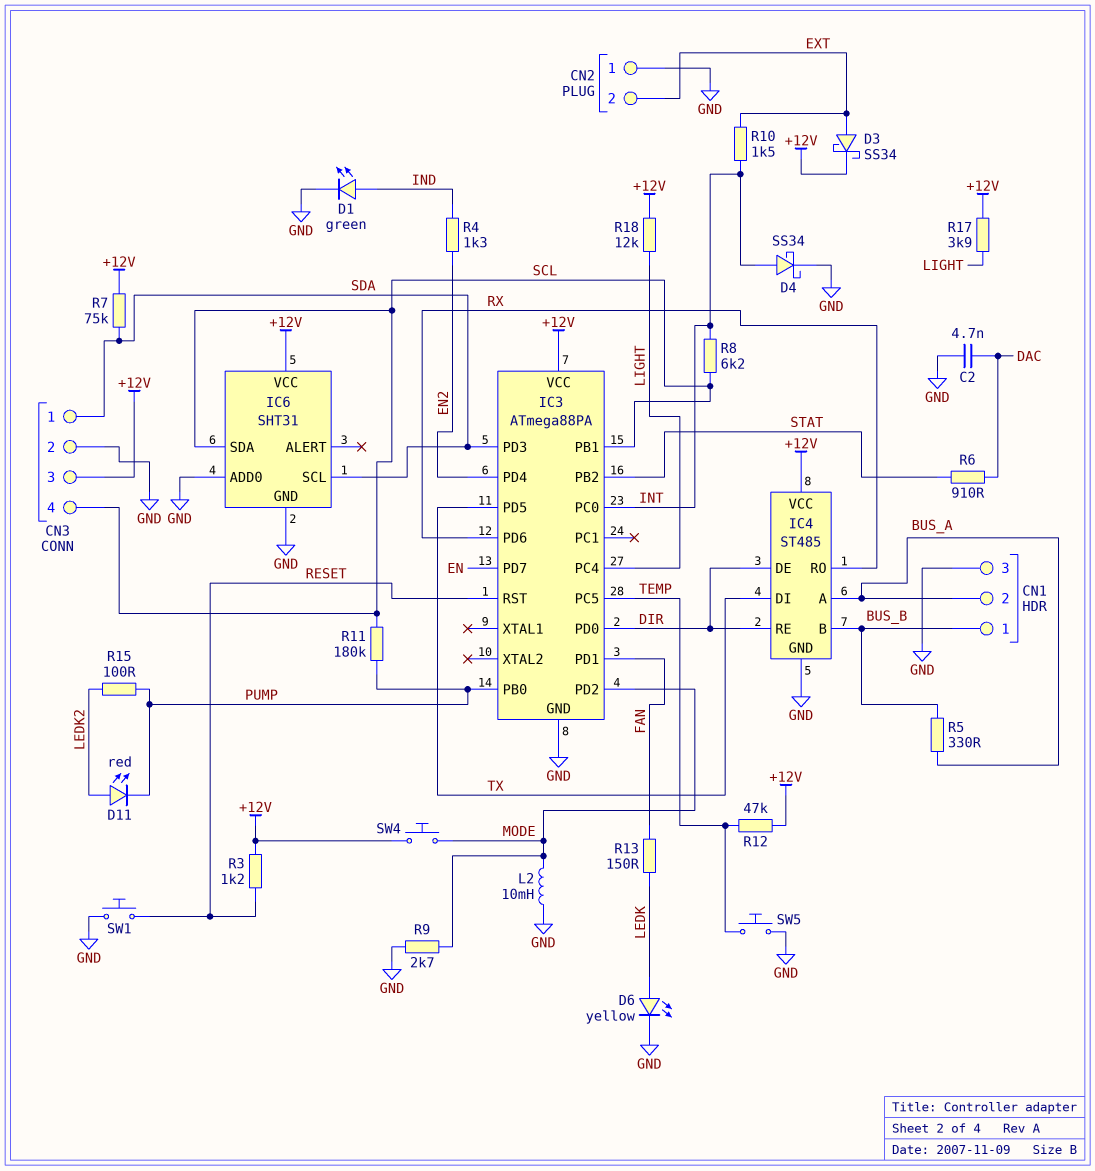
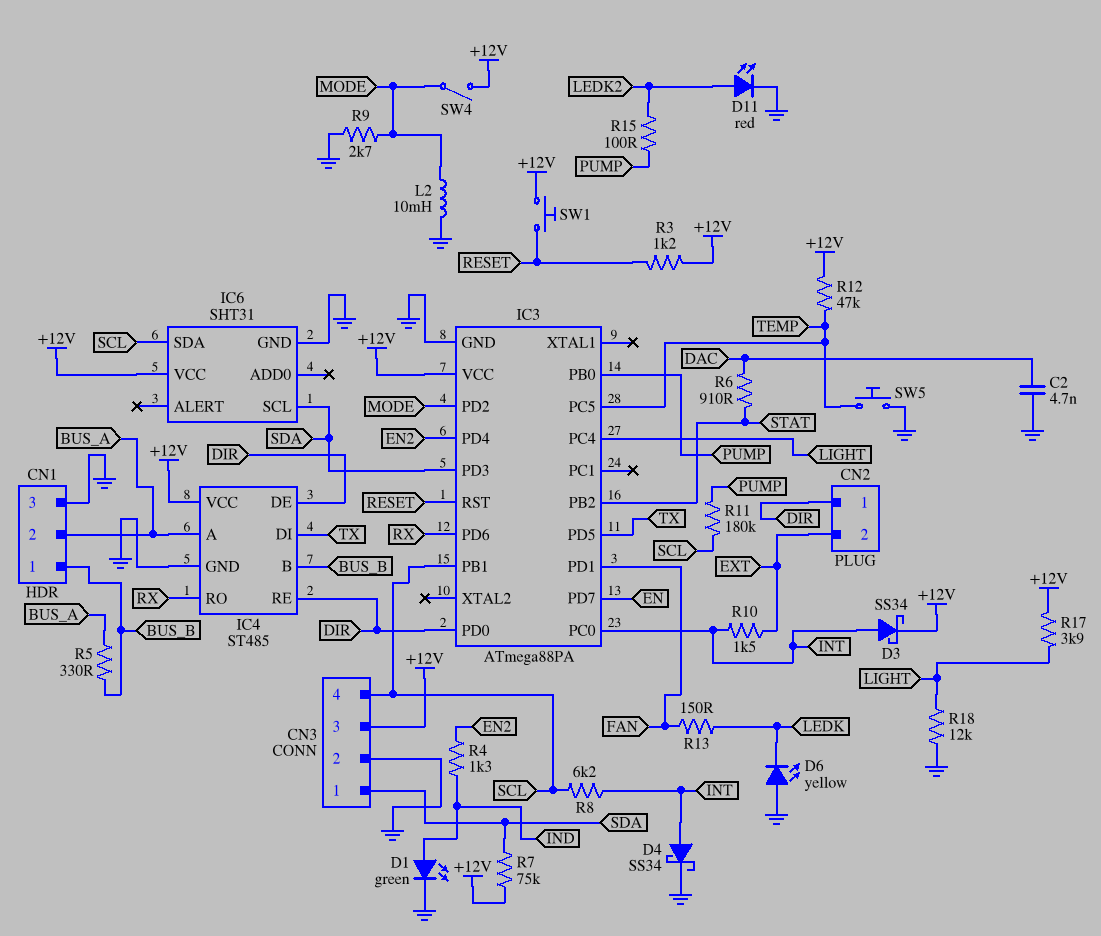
CN2 pin 1: GND -> DIR
D3: schottky SS34 (A EXT, K +12V) -> schottky SS34 (A INT, K +12V)
D6: LED yellow (A LEDK, K GND) -> LED yellow (A GND, K LEDK)
D11: LED red (A LEDK2, K PUMP) -> LED red (A LEDK2, K GND)
IC6 pin ADD0: GND -> none
R18: 12k (+12V, LIGHT) -> 12k (GND, LIGHT)
SW1: button (GND, RESET) -> button (+12V, RESET)
SW4: button (+12V, MODE) -> switch (+12V, MODE)

